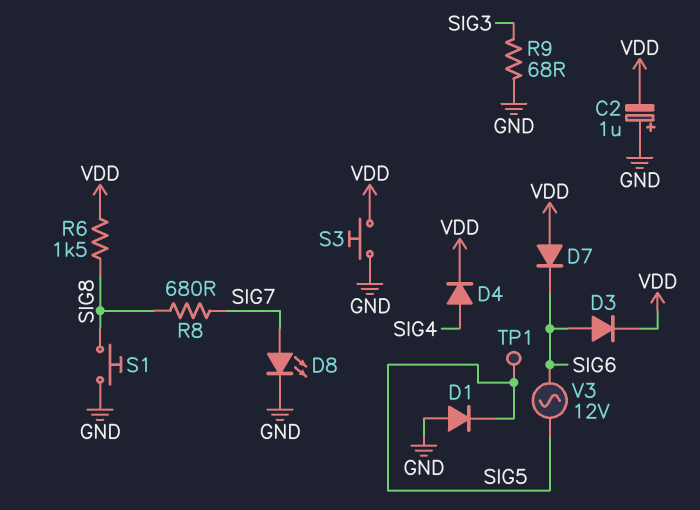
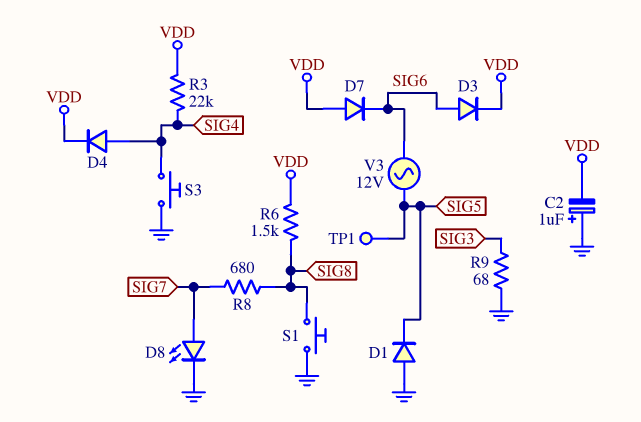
R3: none -> 22k (SIG4, VDD)
S3: button (GND, VDD) -> button (GND, SIG4)

